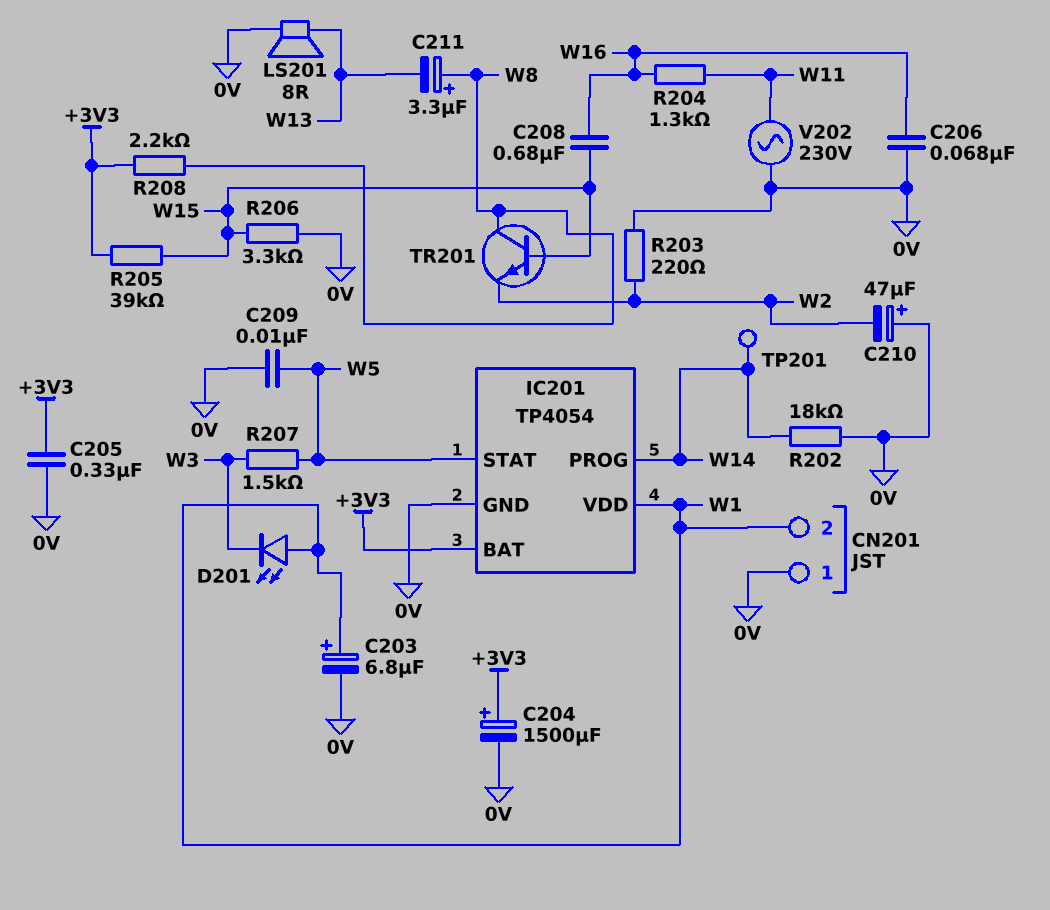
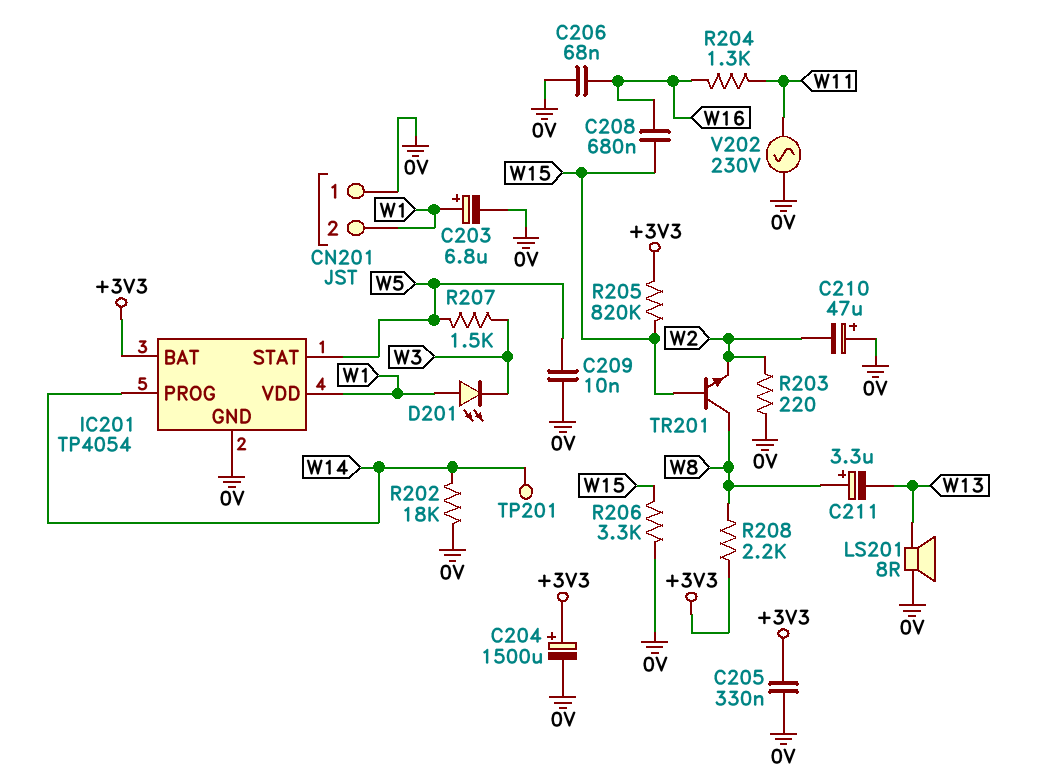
R205: 39k (+3V3, W15) -> 820k (+3V3, W15)

